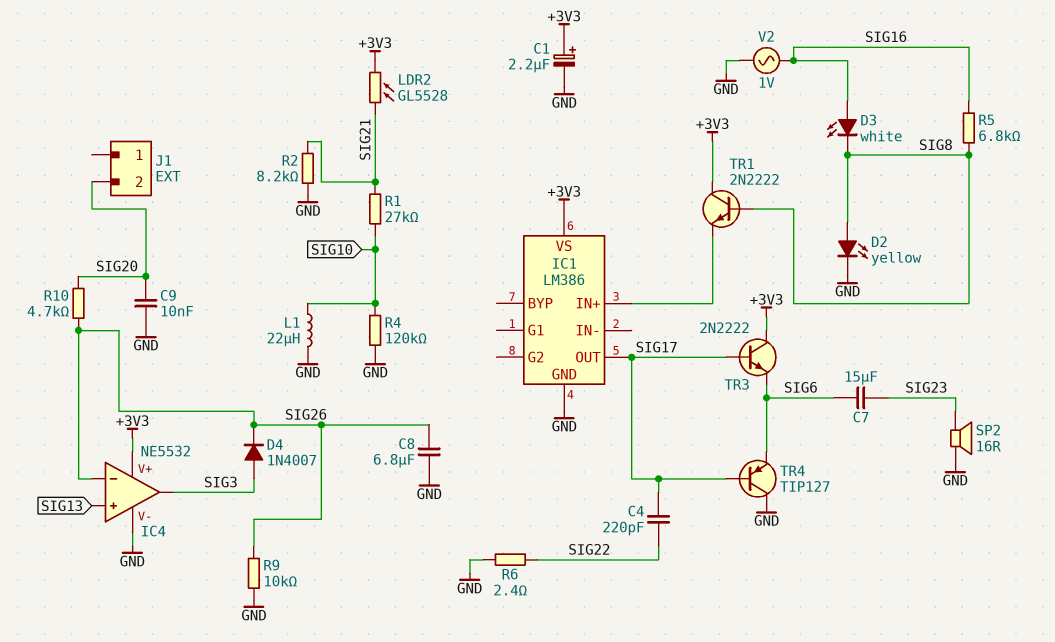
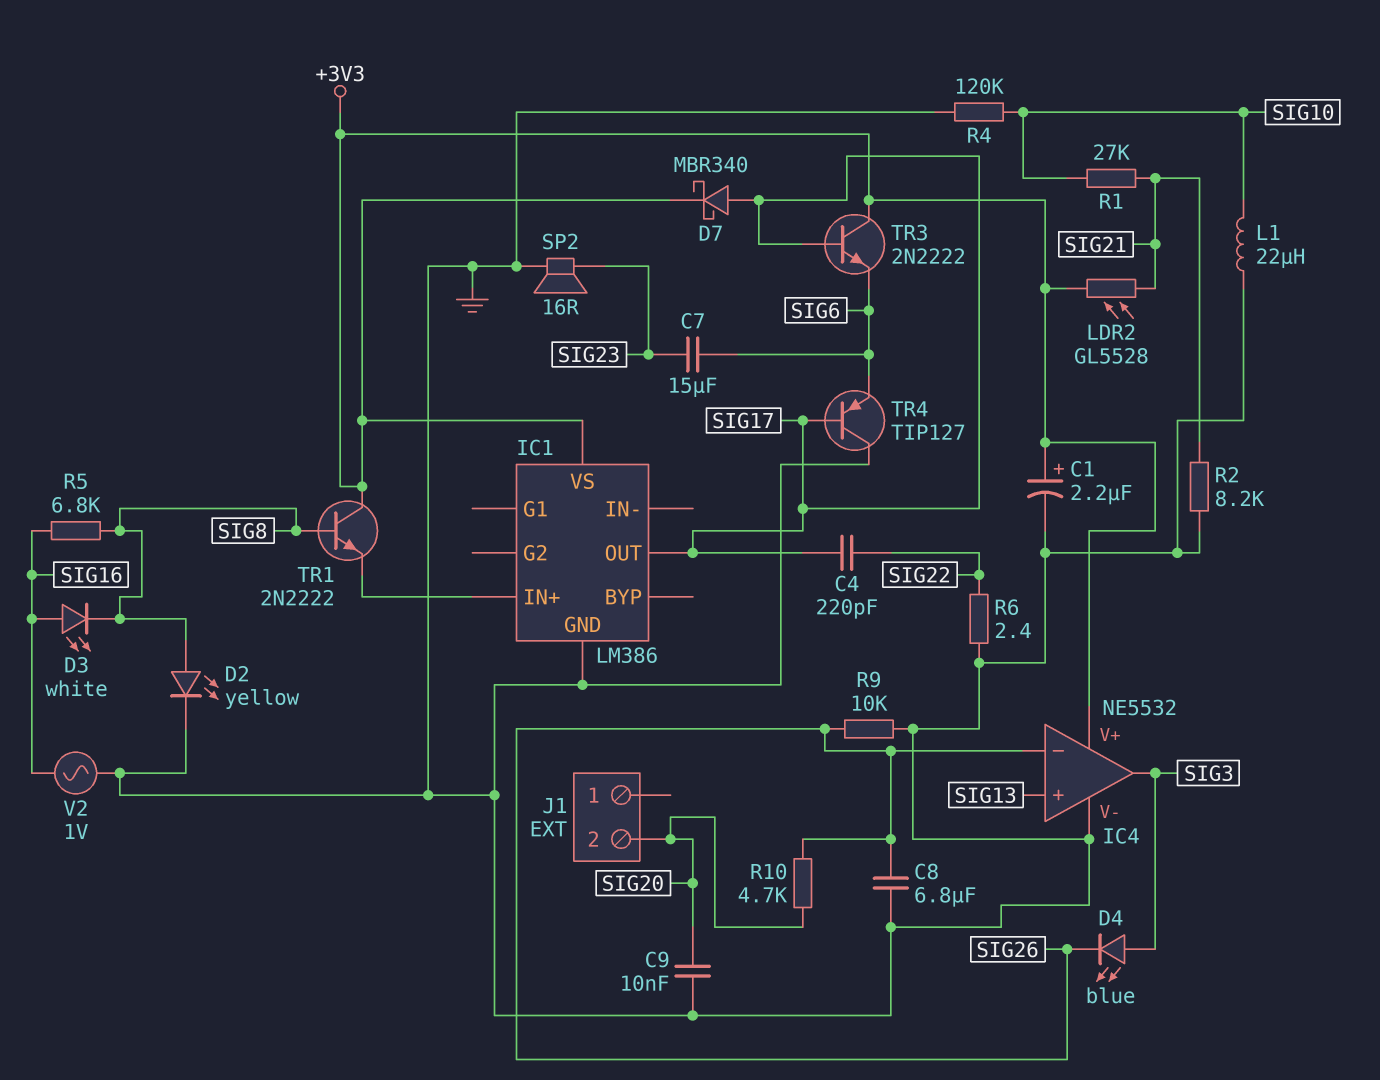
D4: diode 1N4007 (A SIG3, K SIG26) -> LED blue (A SIG3, K SIG26)
D7: none -> schottky MBR340 (A SIG17, K +3V3)

